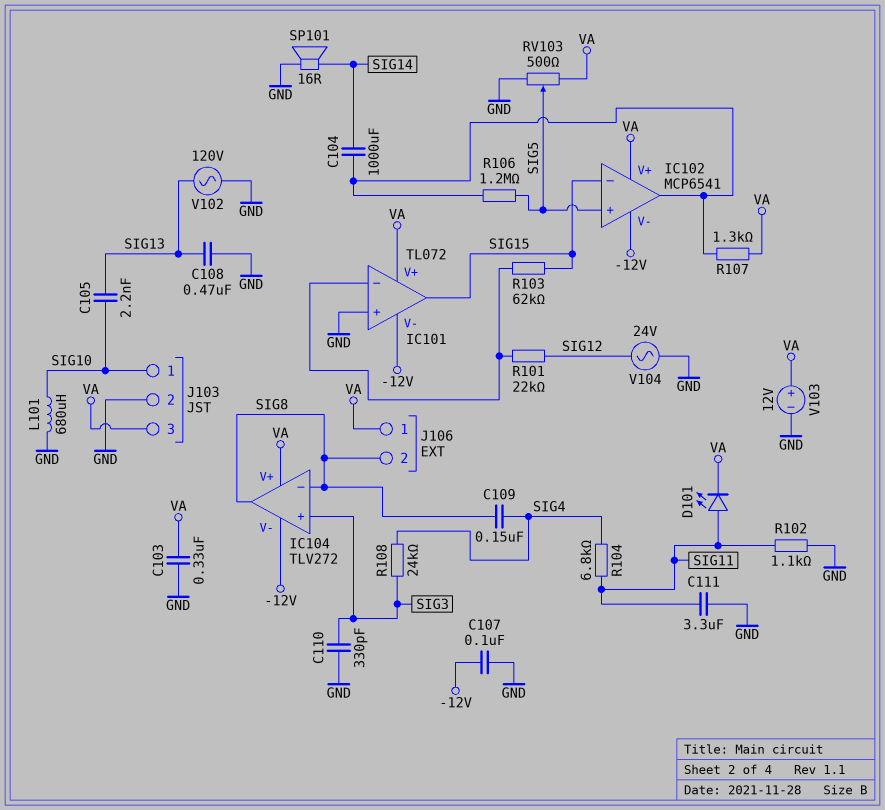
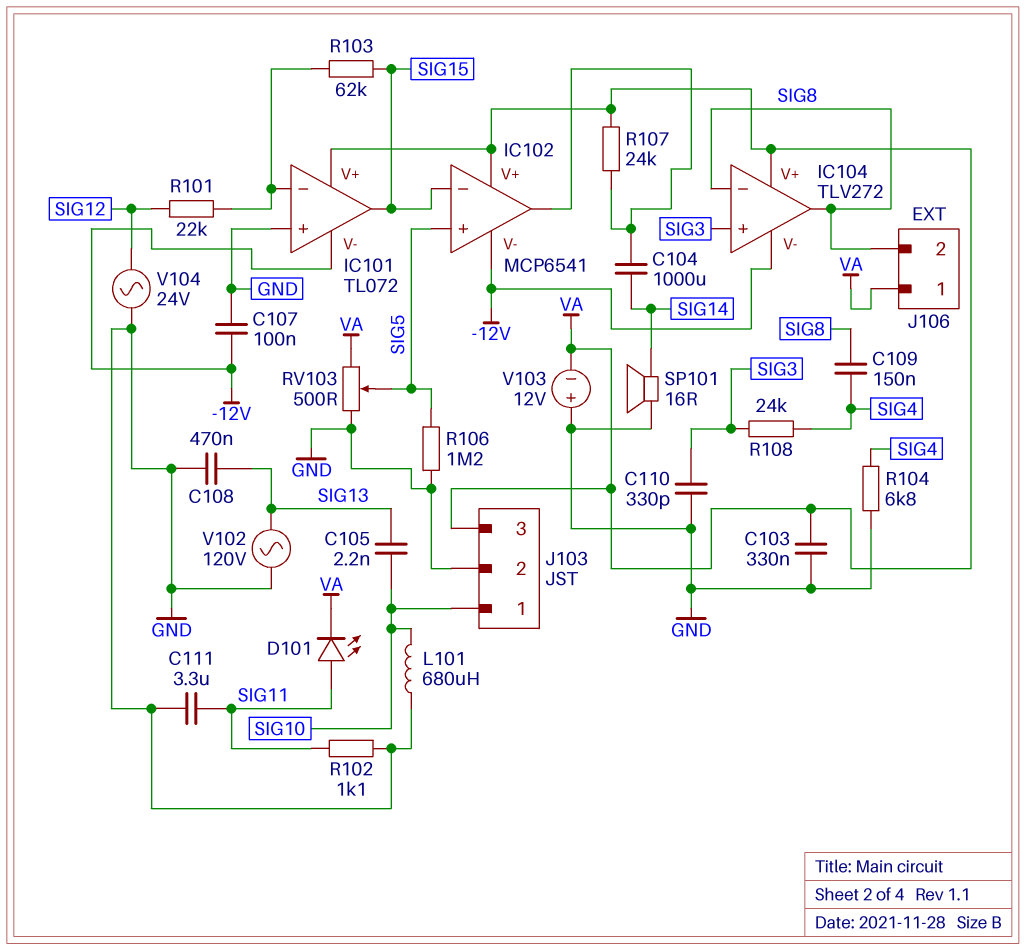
R104: 6.8k (SIG4, SIG11) -> 6.8k (GND, SIG4)
R106: 1.2M (IC102/out, SIG5) -> 1.2M (GND, SIG5)
R107: 1.3k (IC102/out, VA) -> 24k (IC102/out, VA)
V103: 12V (plus VA, minus GND) -> 12V (plus GND, minus VA)

